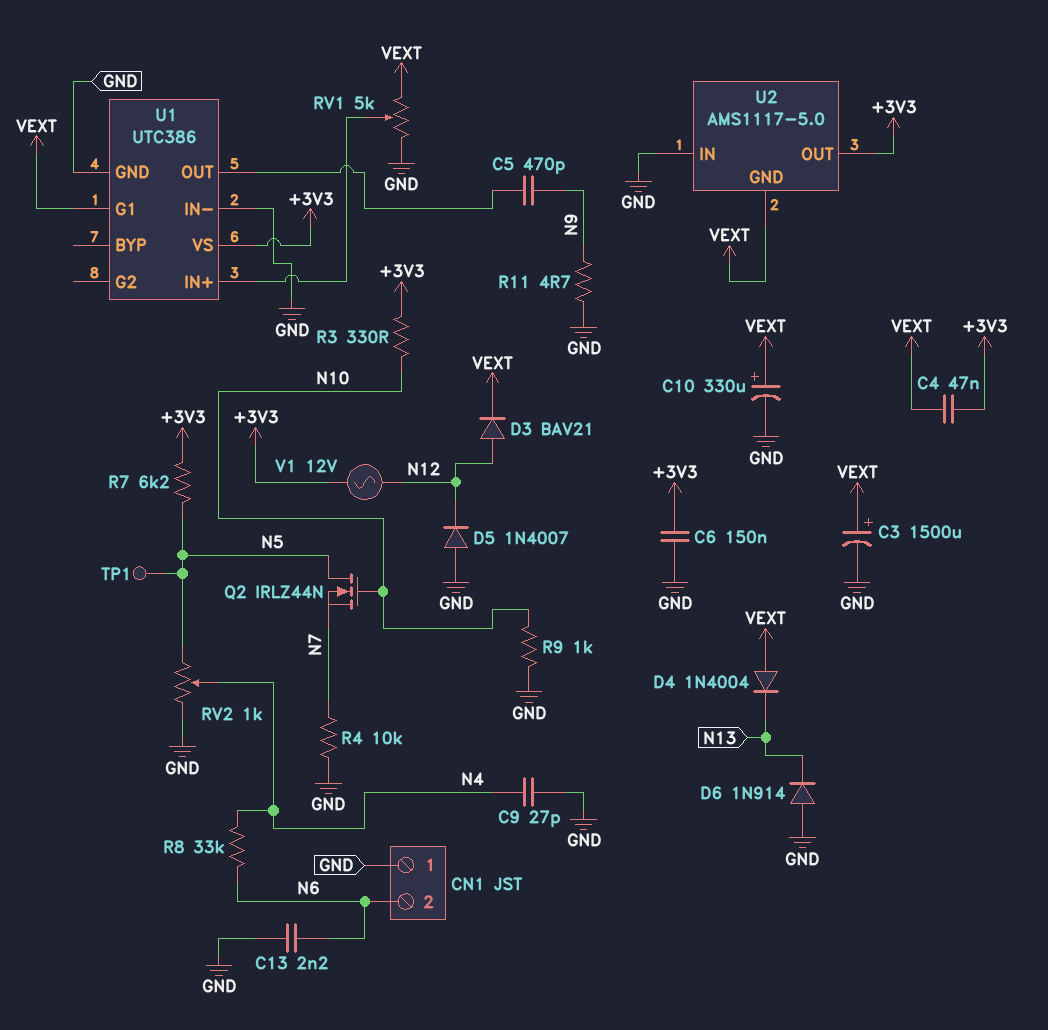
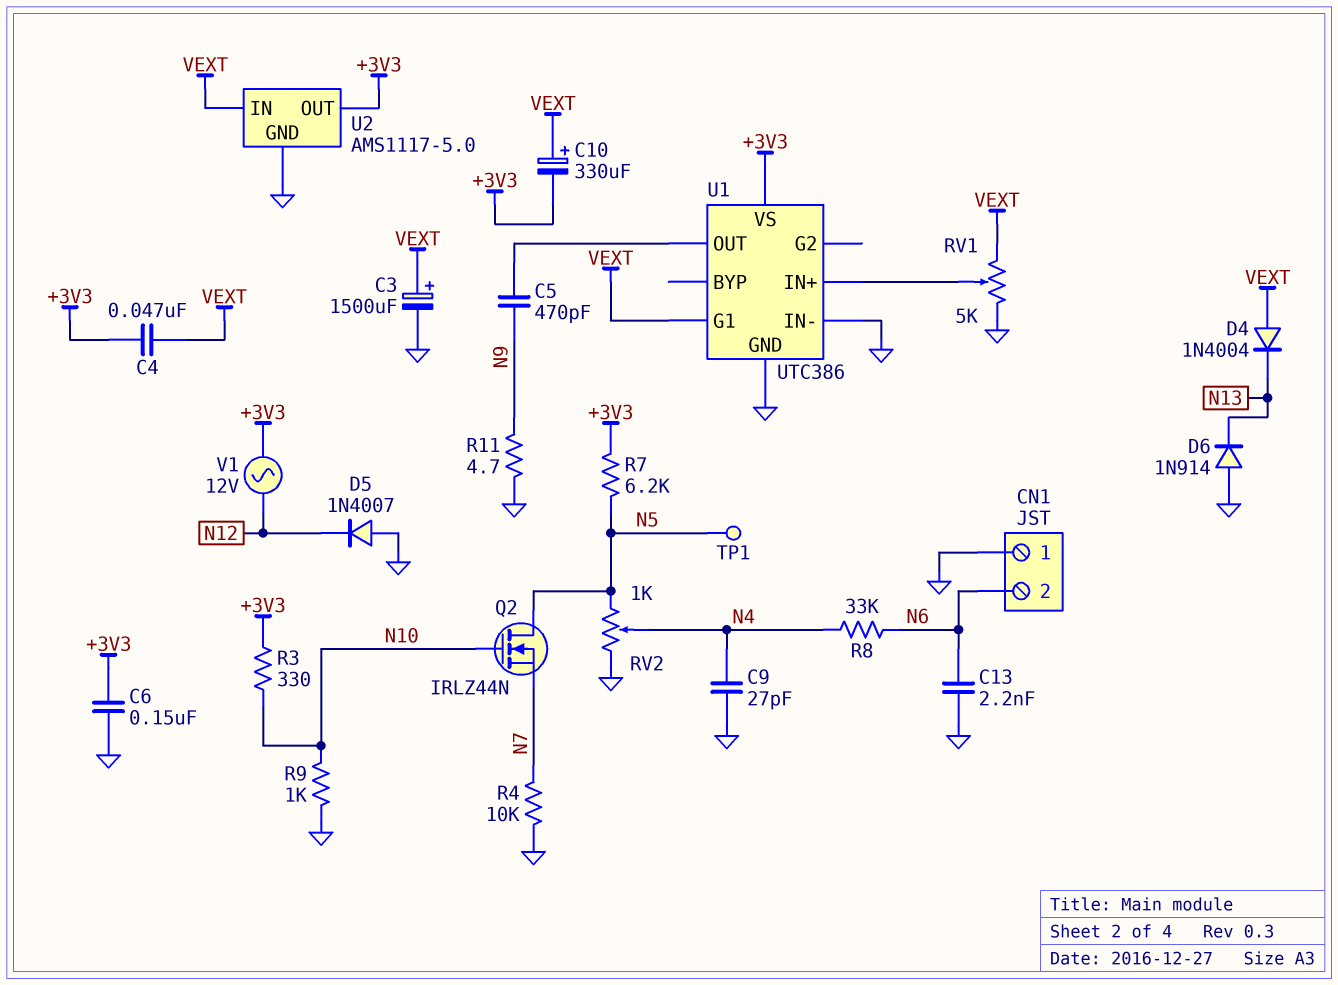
C10: 330uF (plus VEXT, minus GND) -> 330uF (plus VEXT, minus +3V3)
D3: diode BAV21 (A N12, K VEXT) -> none
U2 pin GND: VEXT -> GND
U2 pin IN: GND -> VEXT

